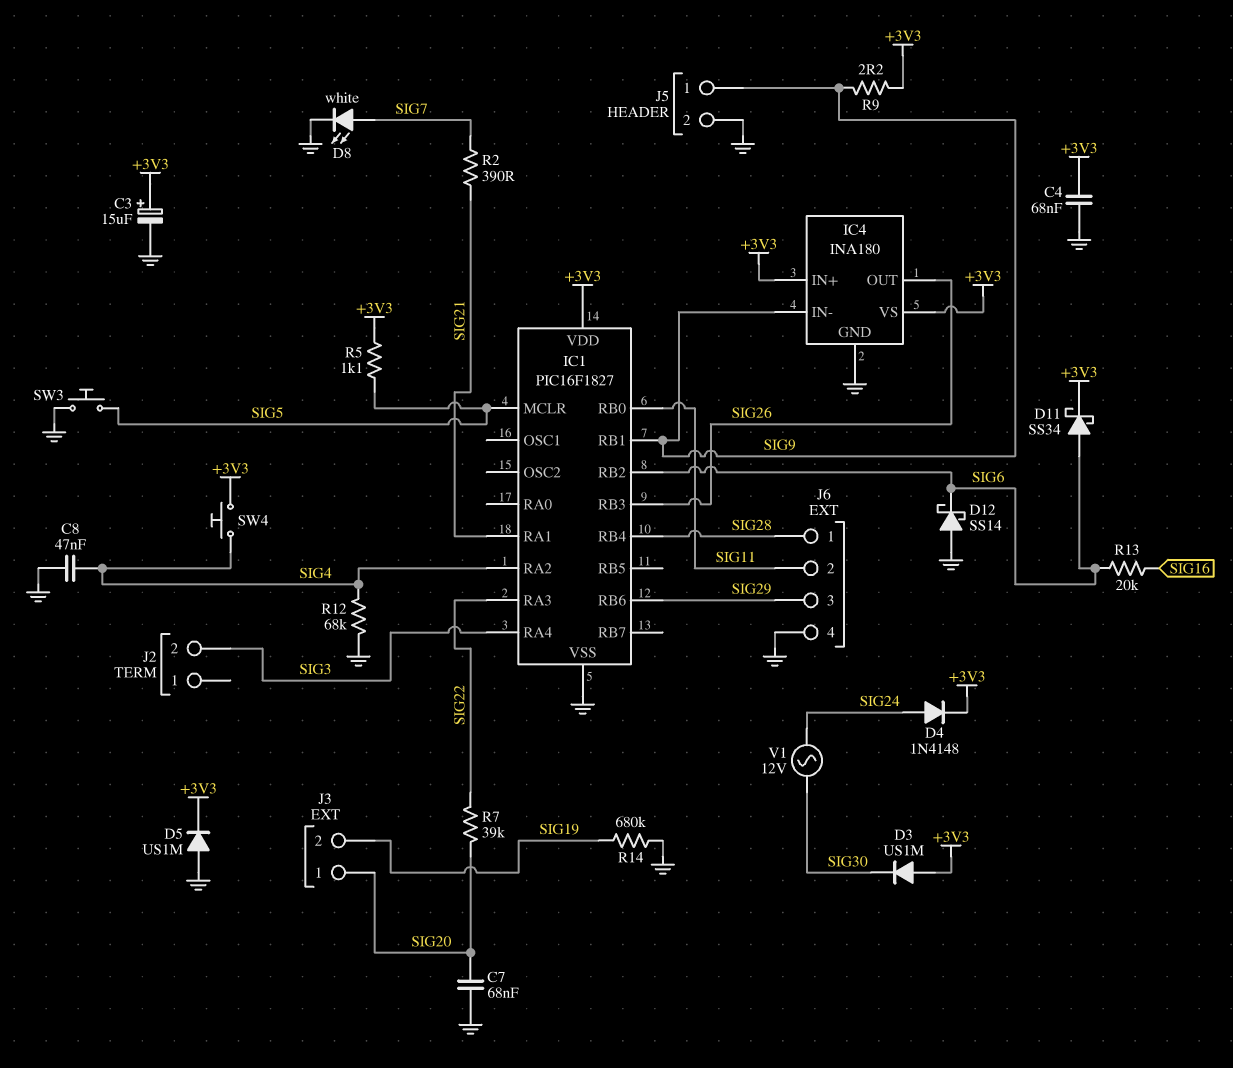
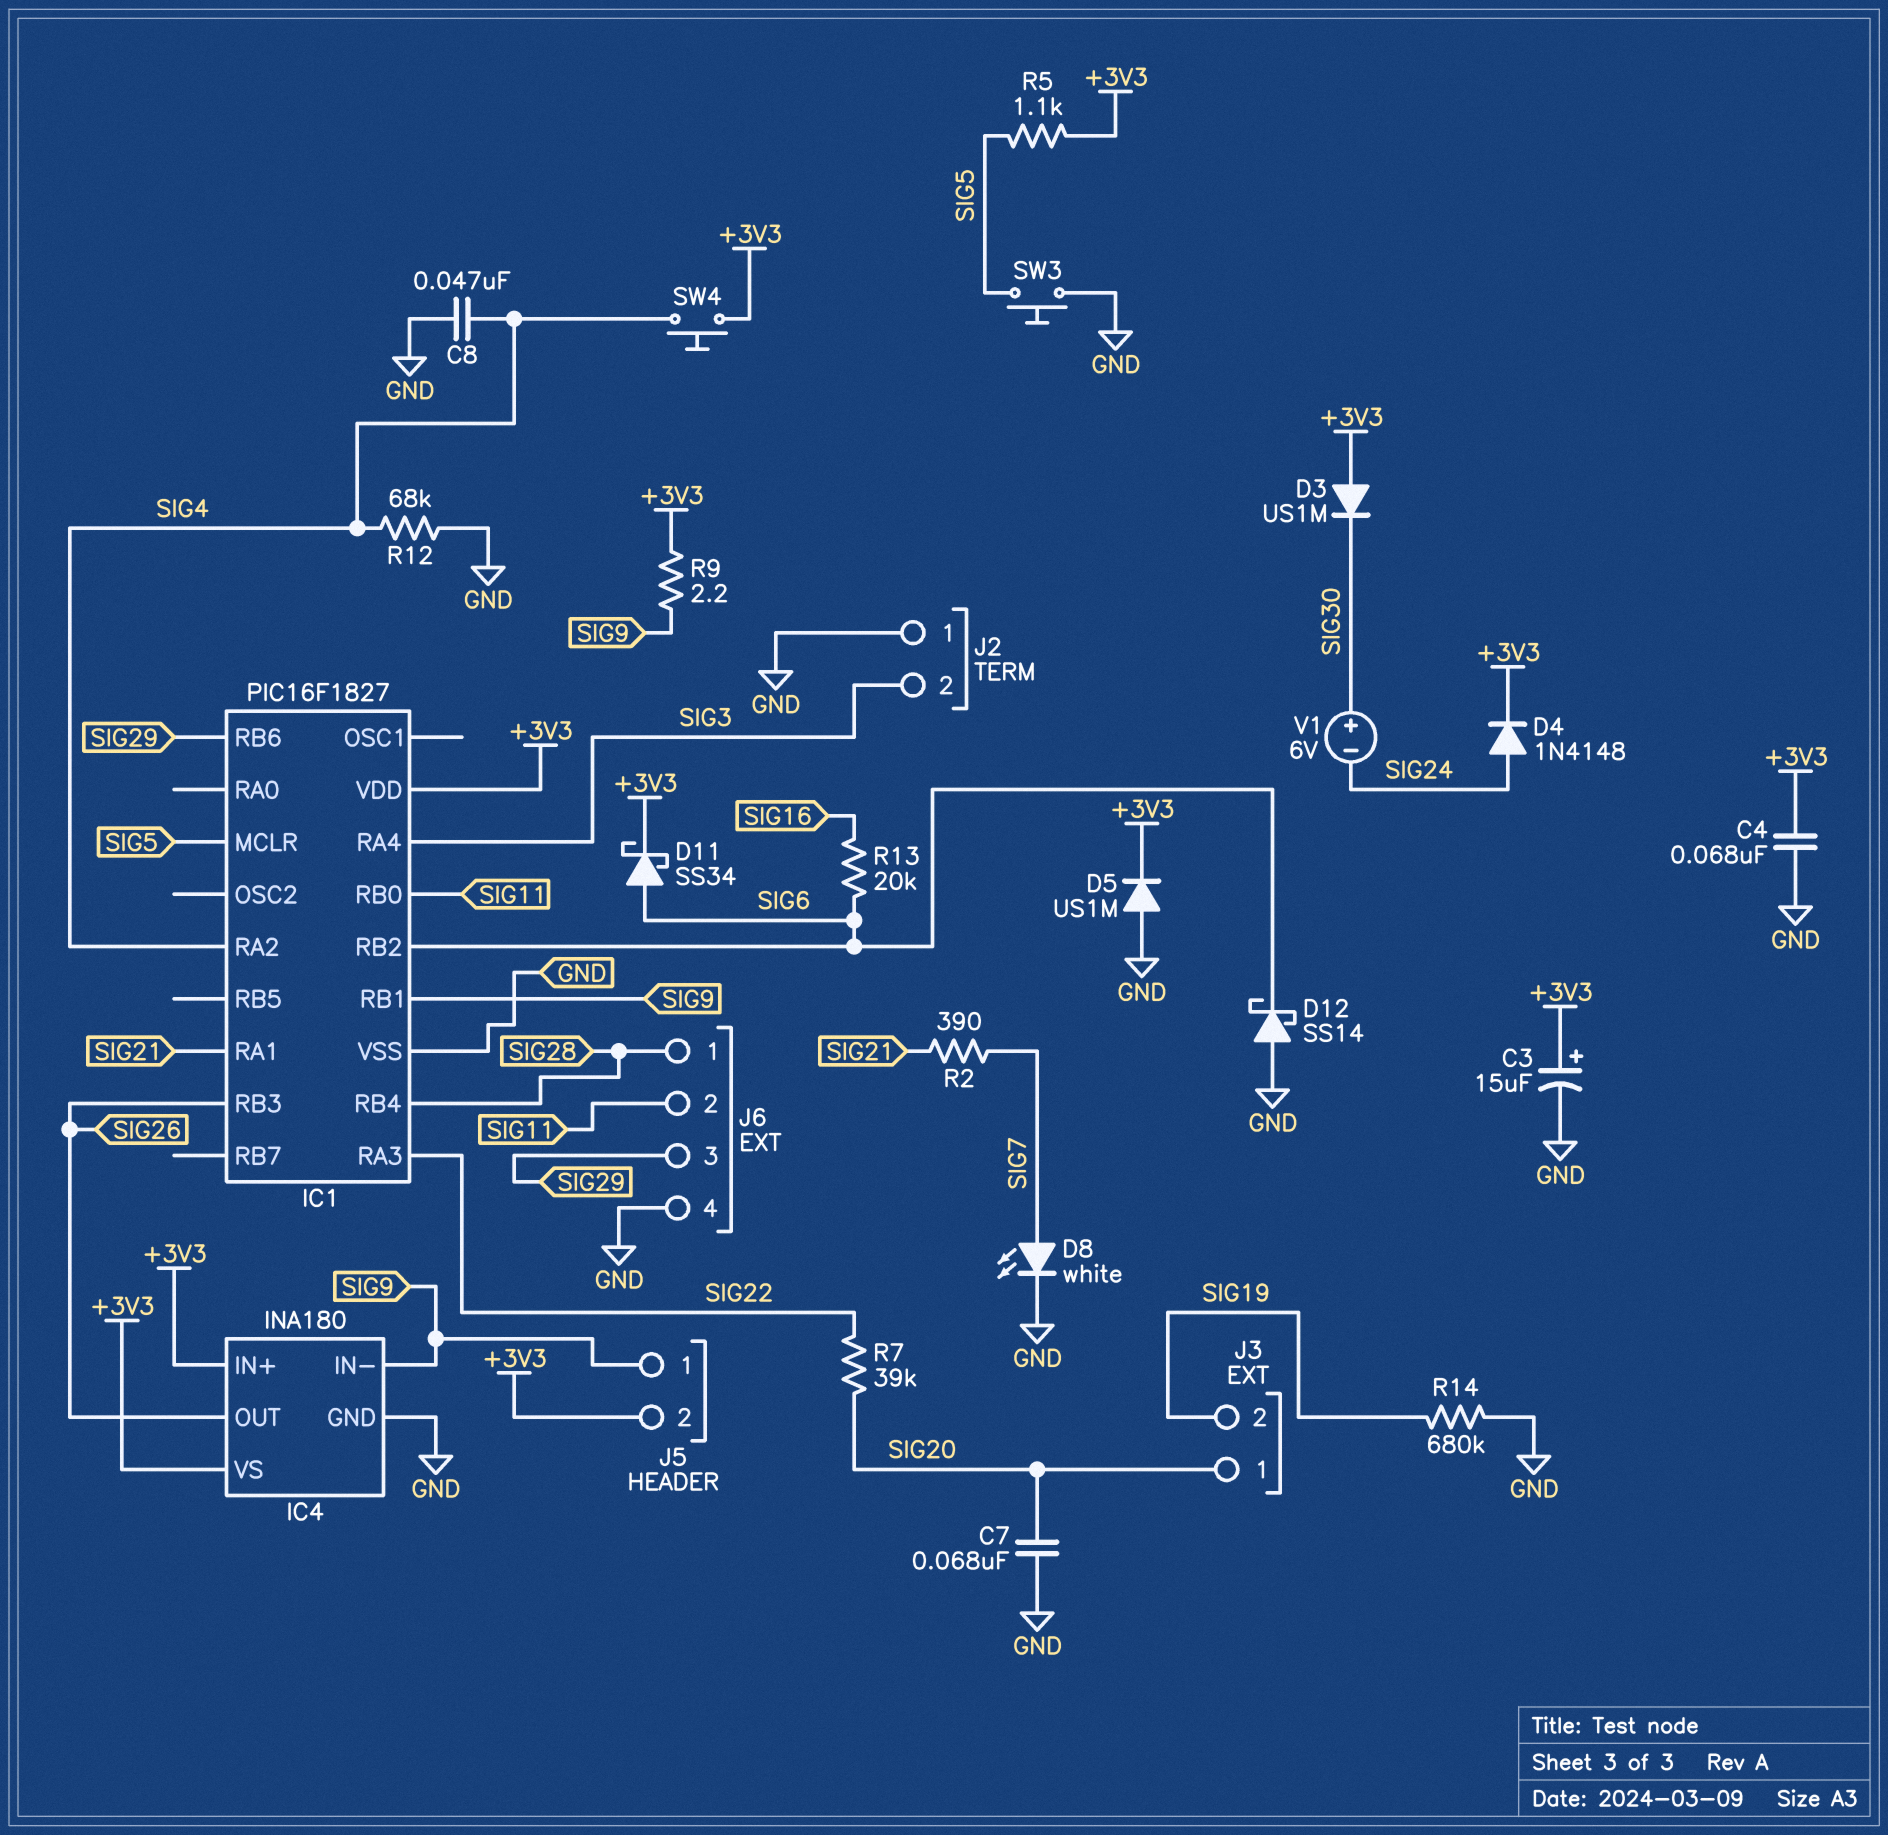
J2 pin 1: none -> GND
J5 pin 2: GND -> +3V3
V1: AC 12V (SIG24, SIG30) -> 6V (plus SIG30, minus SIG24)

